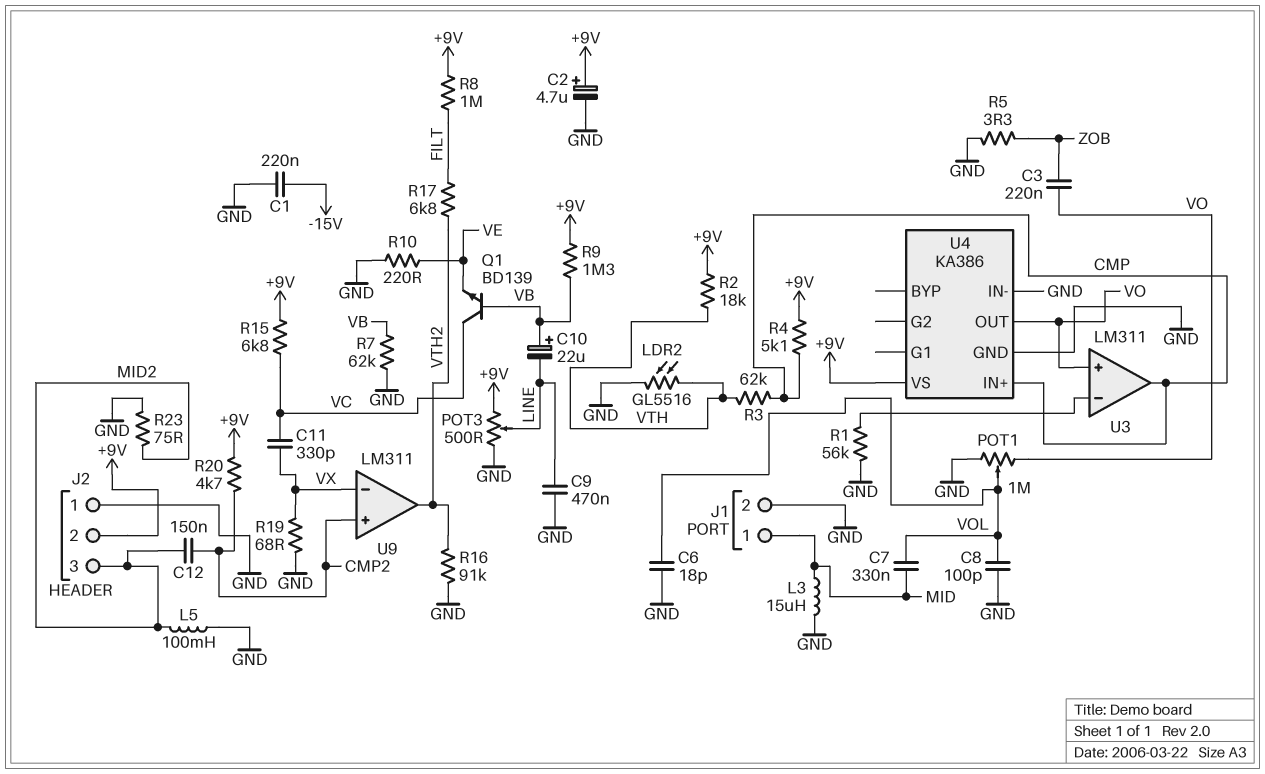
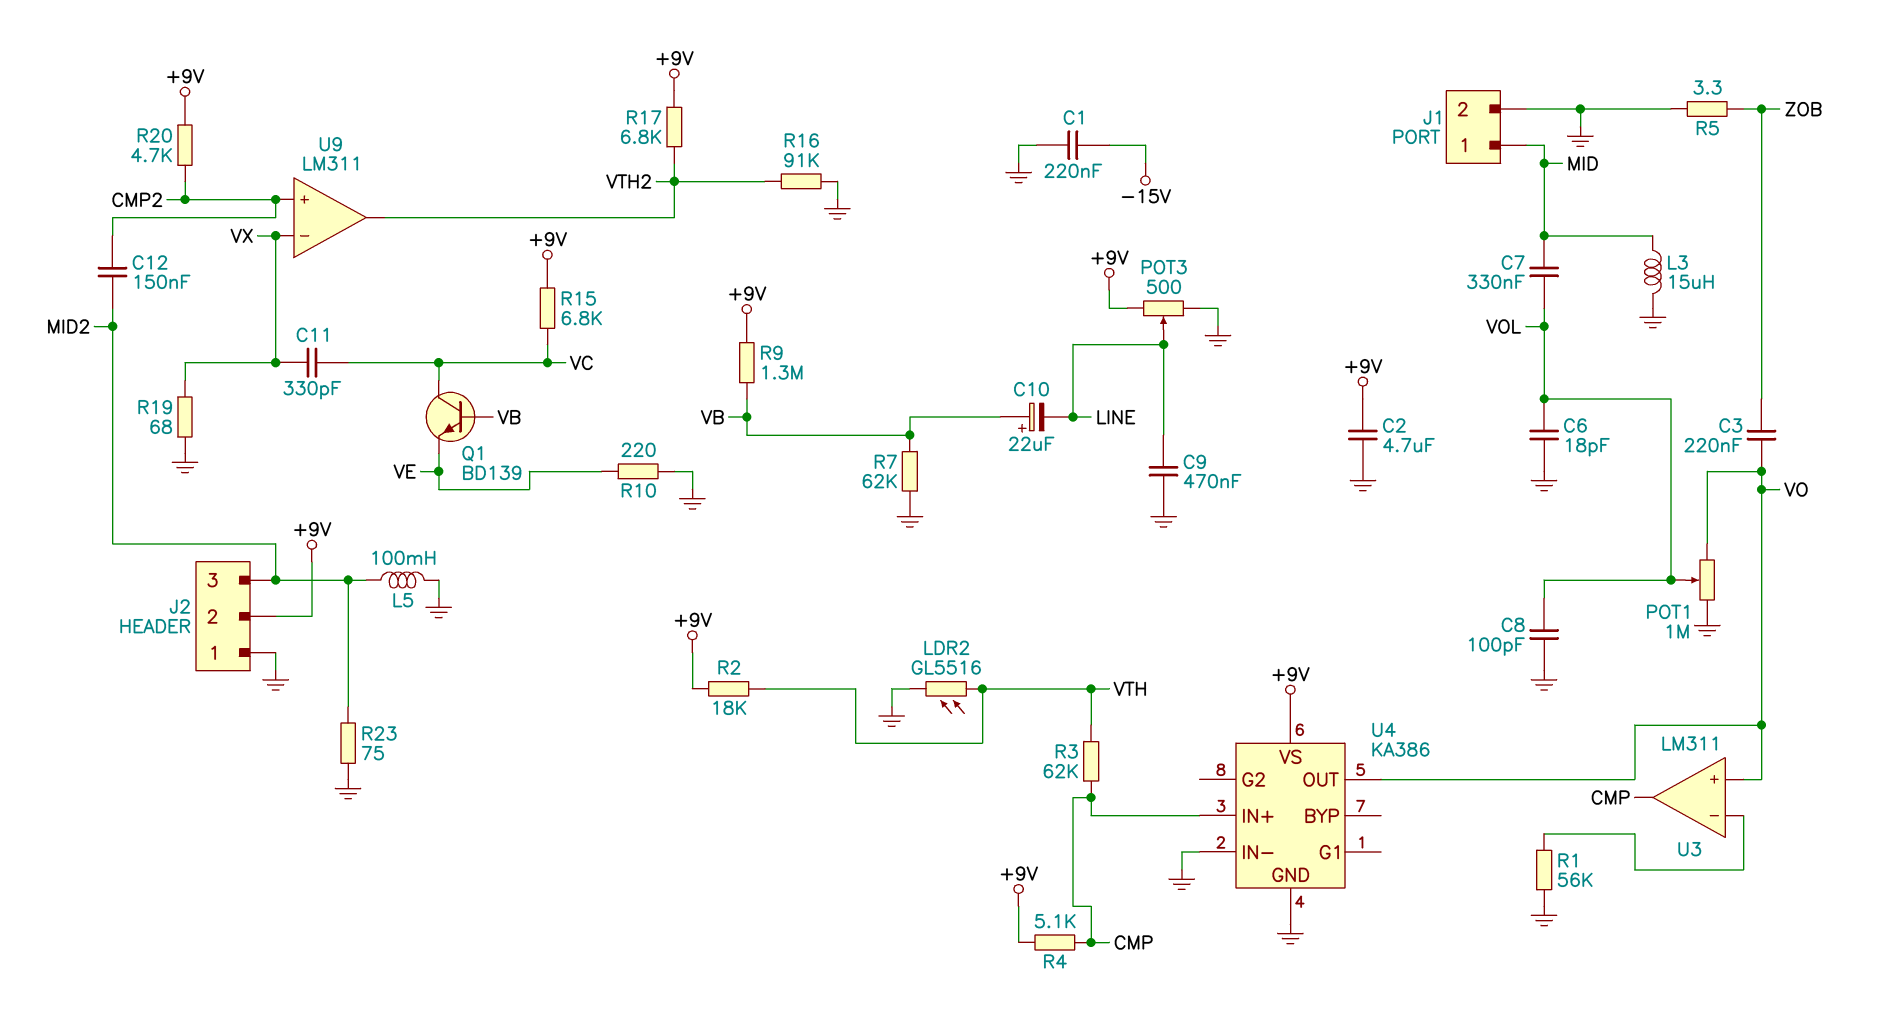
C2: 4.7uF (plus +9V, minus GND) -> 4.7uF (+9V, GND)
R8: 1M (+9V, FILT) -> none
R17: 6.8k (FILT, VTH2) -> 6.8k (+9V, VTH2)

